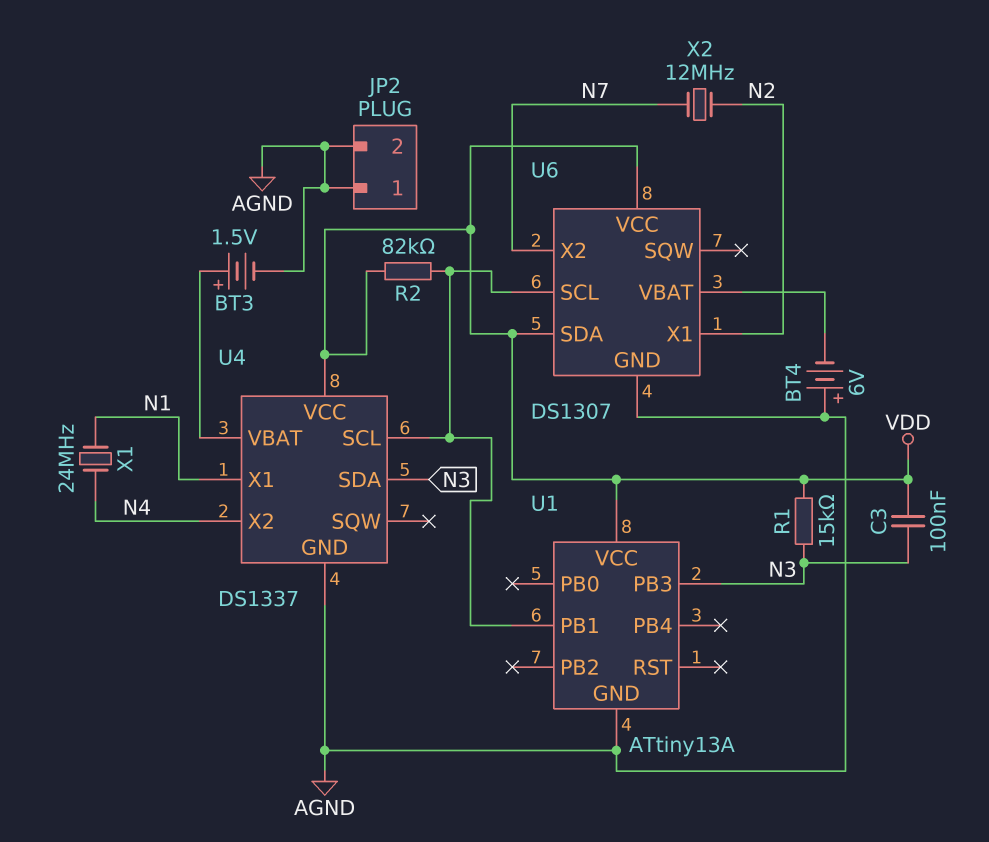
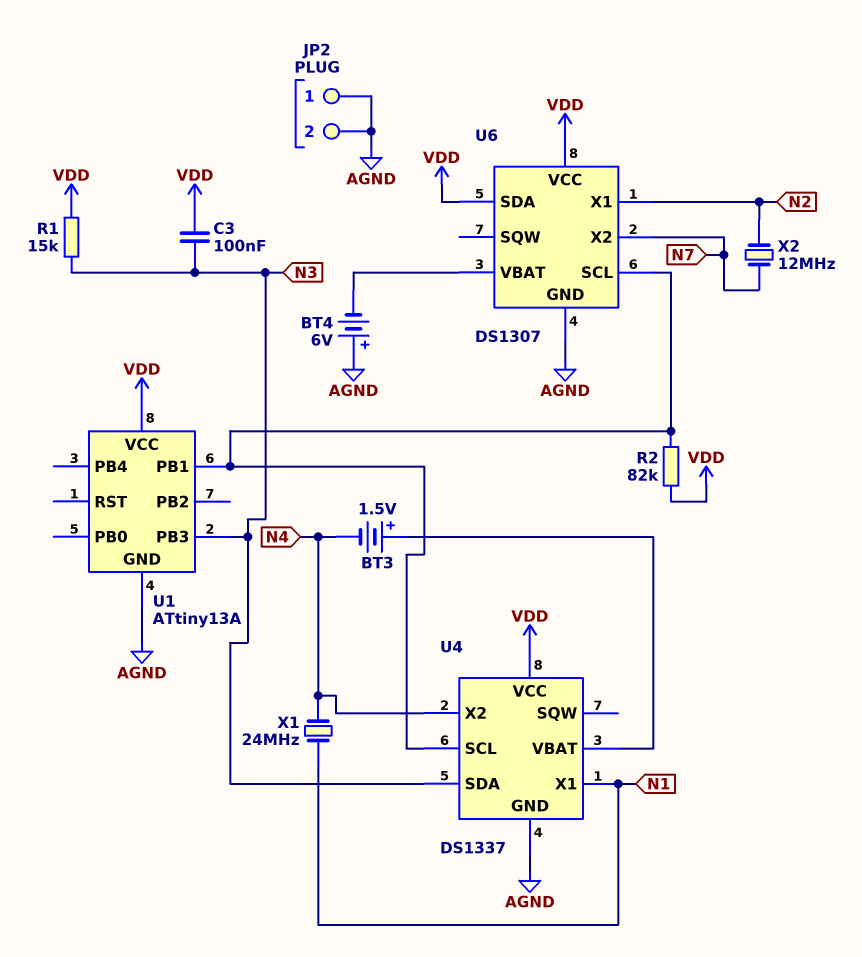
BT3: 1.5V (plus U4/VBAT, minus AGND) -> 1.5V (plus U4/VBAT, minus N4)

